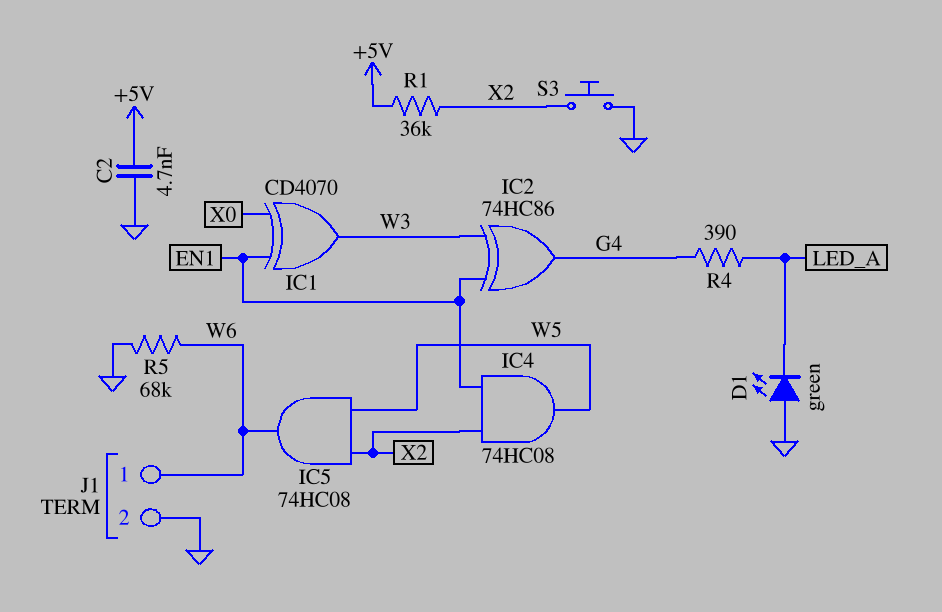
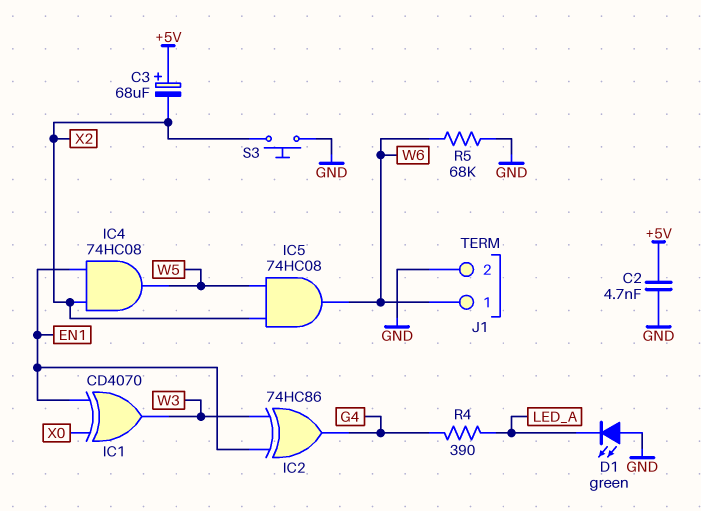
C3: none -> 68uF (plus +5V, minus X2)
R1: 36k (+5V, X2) -> none

